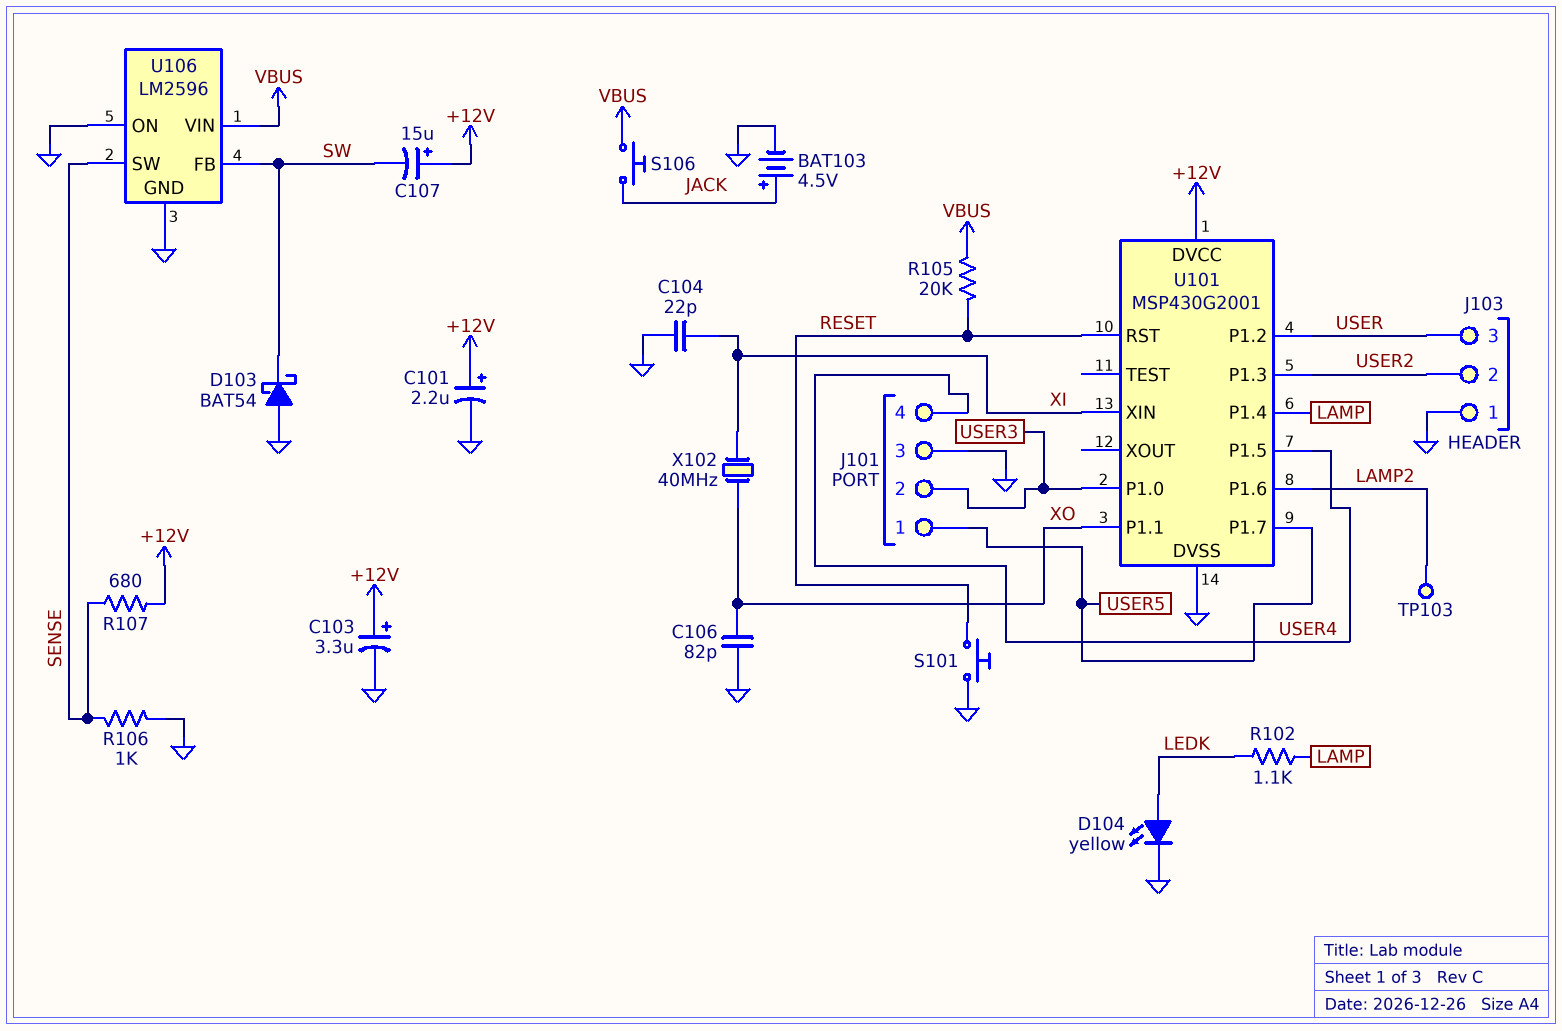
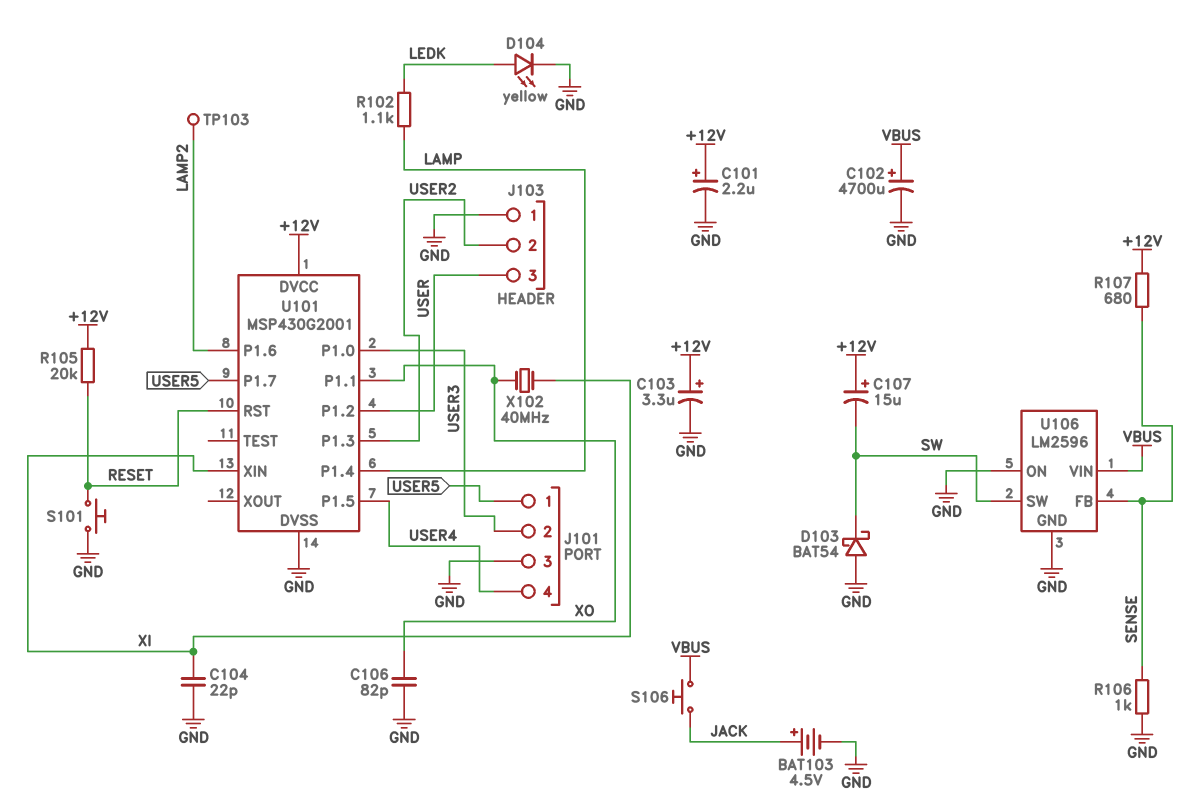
C102: none -> 4700uF (plus VBUS, minus GND)
R105: 20k (RESET, VBUS) -> 20k (+12V, RESET)
U106 pin FB: SW -> SENSE
U106 pin SW: SENSE -> SW

